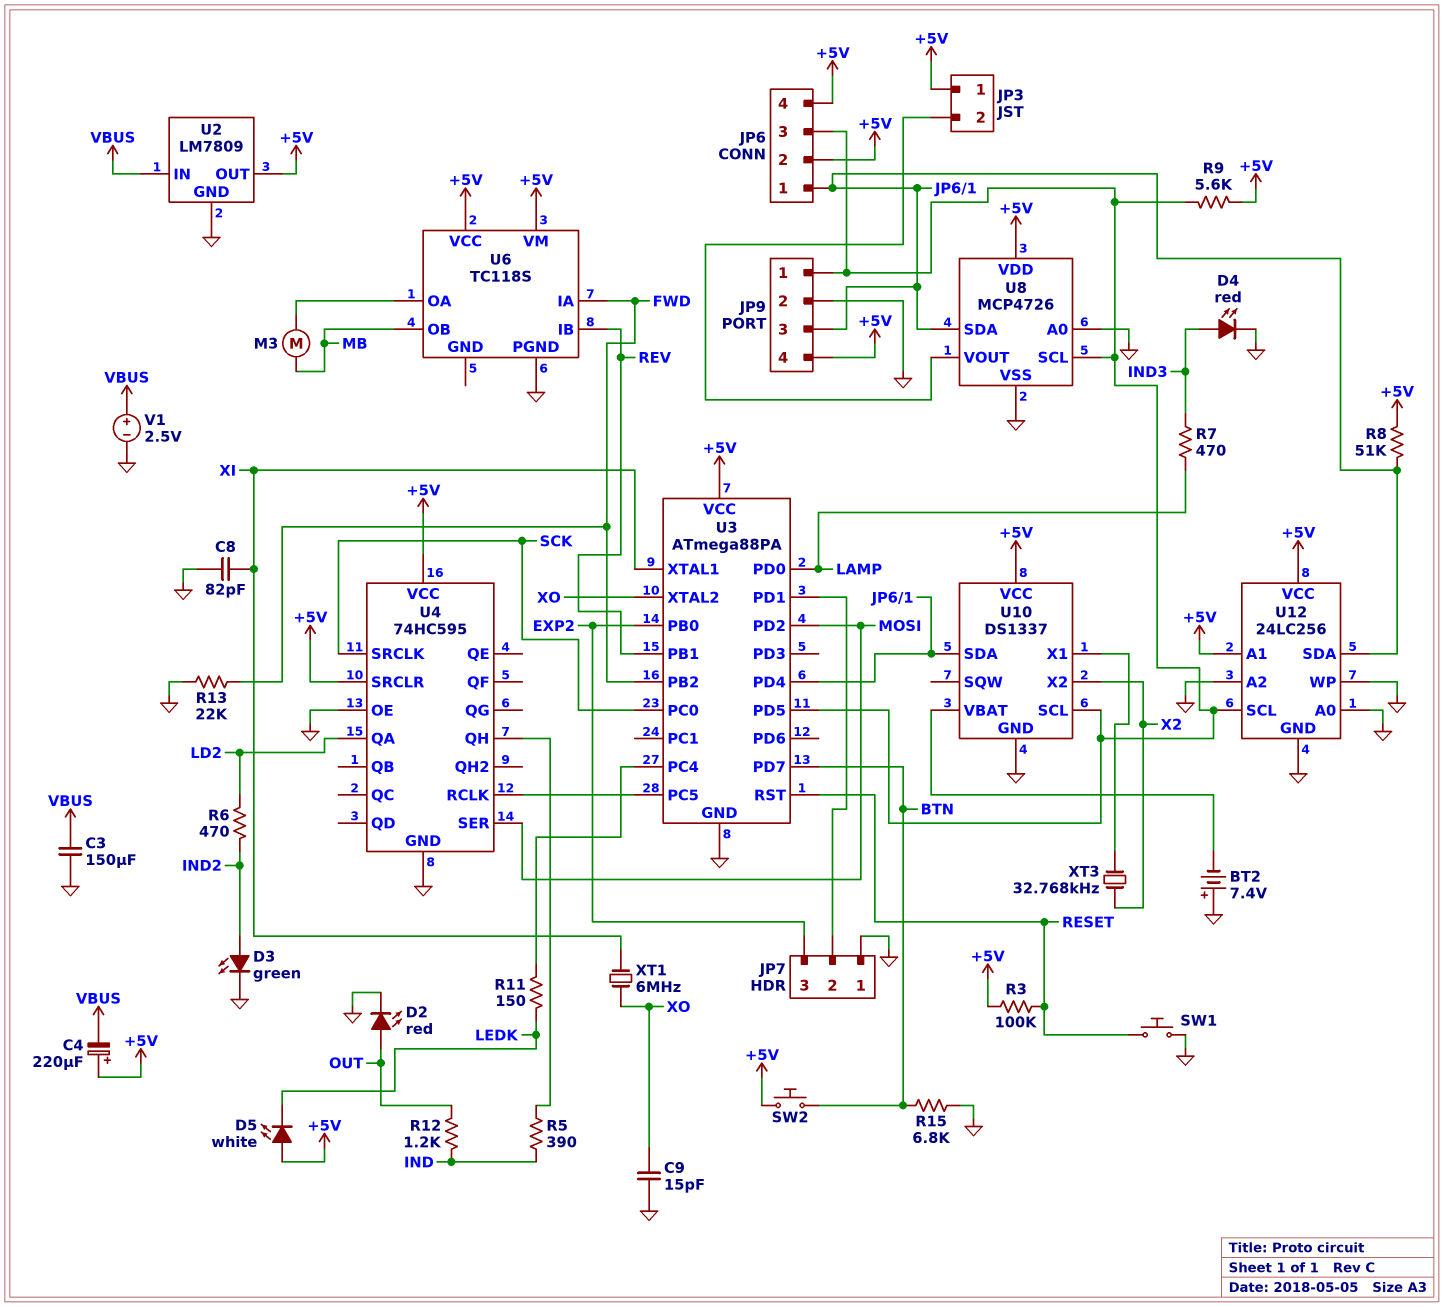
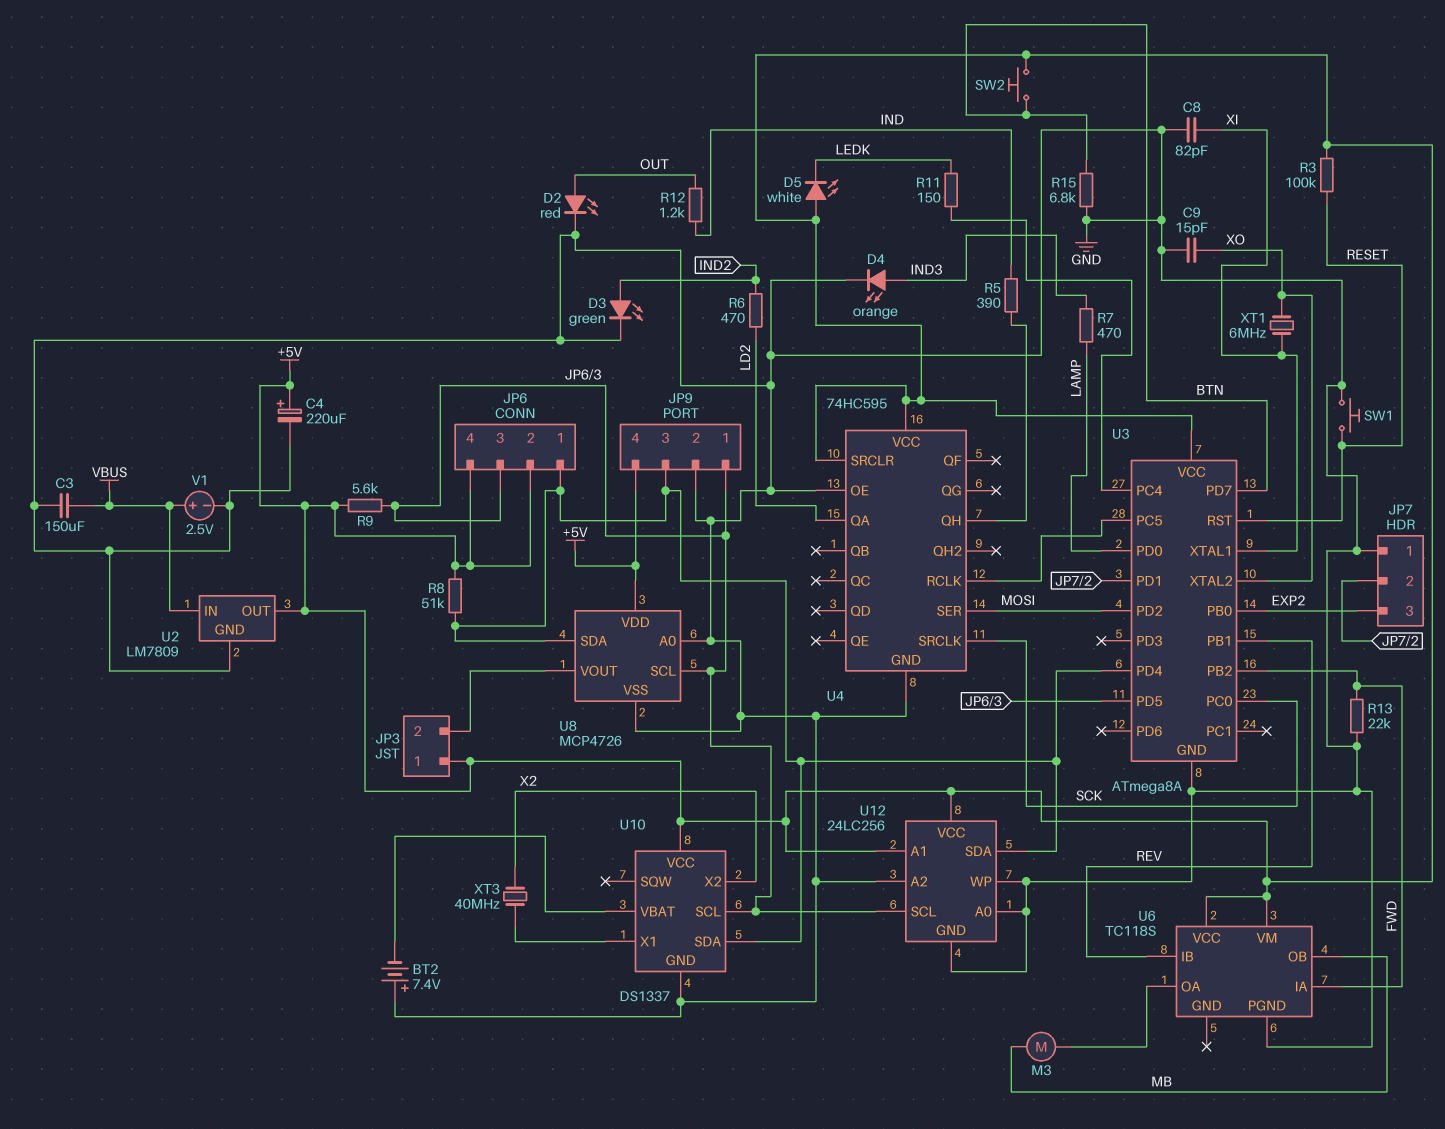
C4: 220uF (plus +5V, minus VBUS) -> 220uF (plus +5V, minus GND)
D4: LED red (A IND3, K GND) -> LED orange (A IND3, K GND)
U3: ATmega88PA -> ATmega8A
XT3: 32.768kHz (U10/X1, X2) -> 40MHz (U10/X1, X2)

